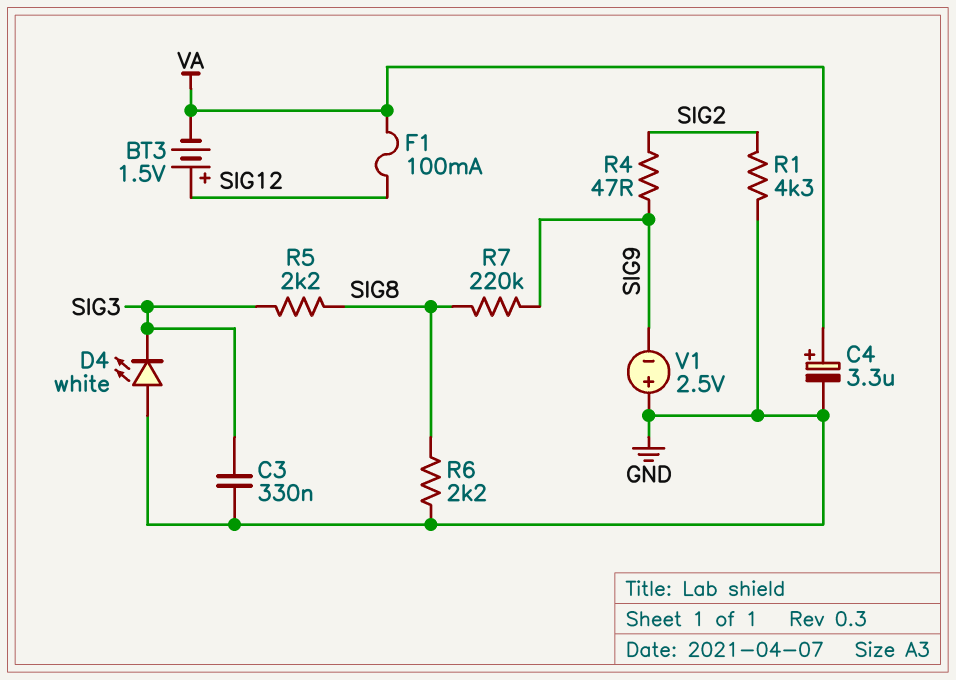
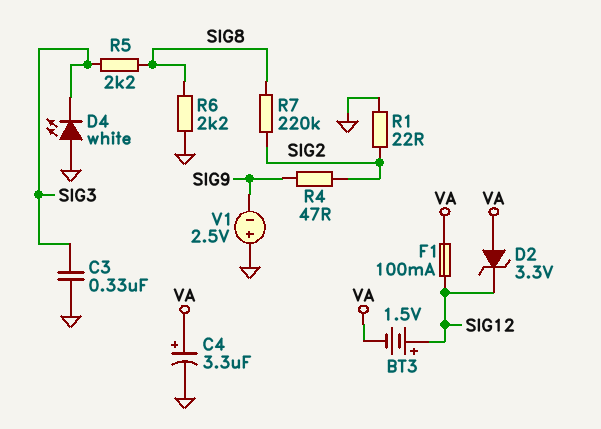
D2: none -> zener 3.3V (A VA, K SIG12)
R1: 4.3k (GND, SIG2) -> 22 (GND, SIG2)
R7: 220k (SIG8, SIG9) -> 220k (SIG2, SIG8)

